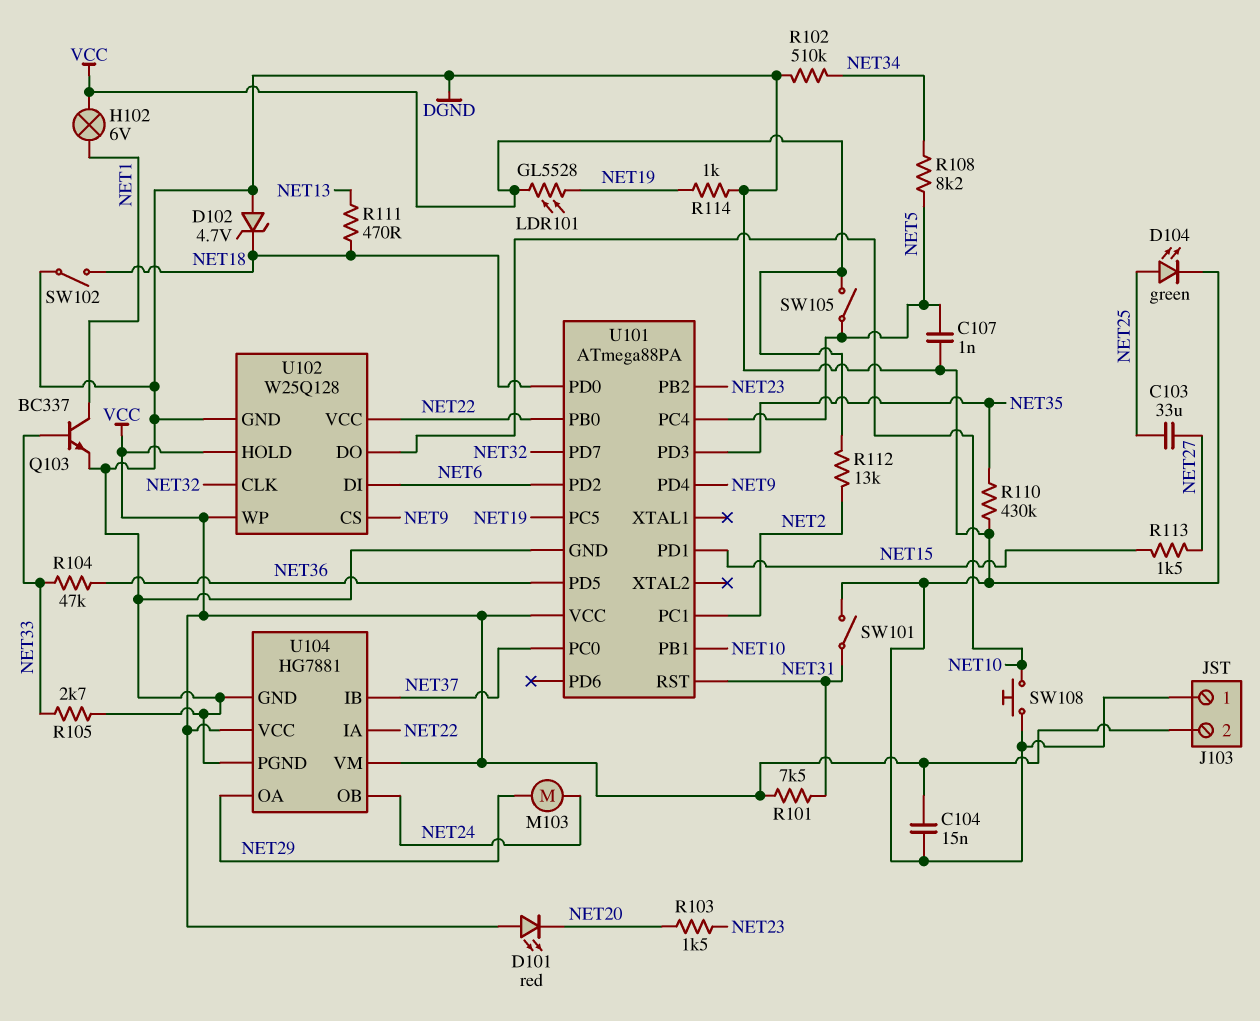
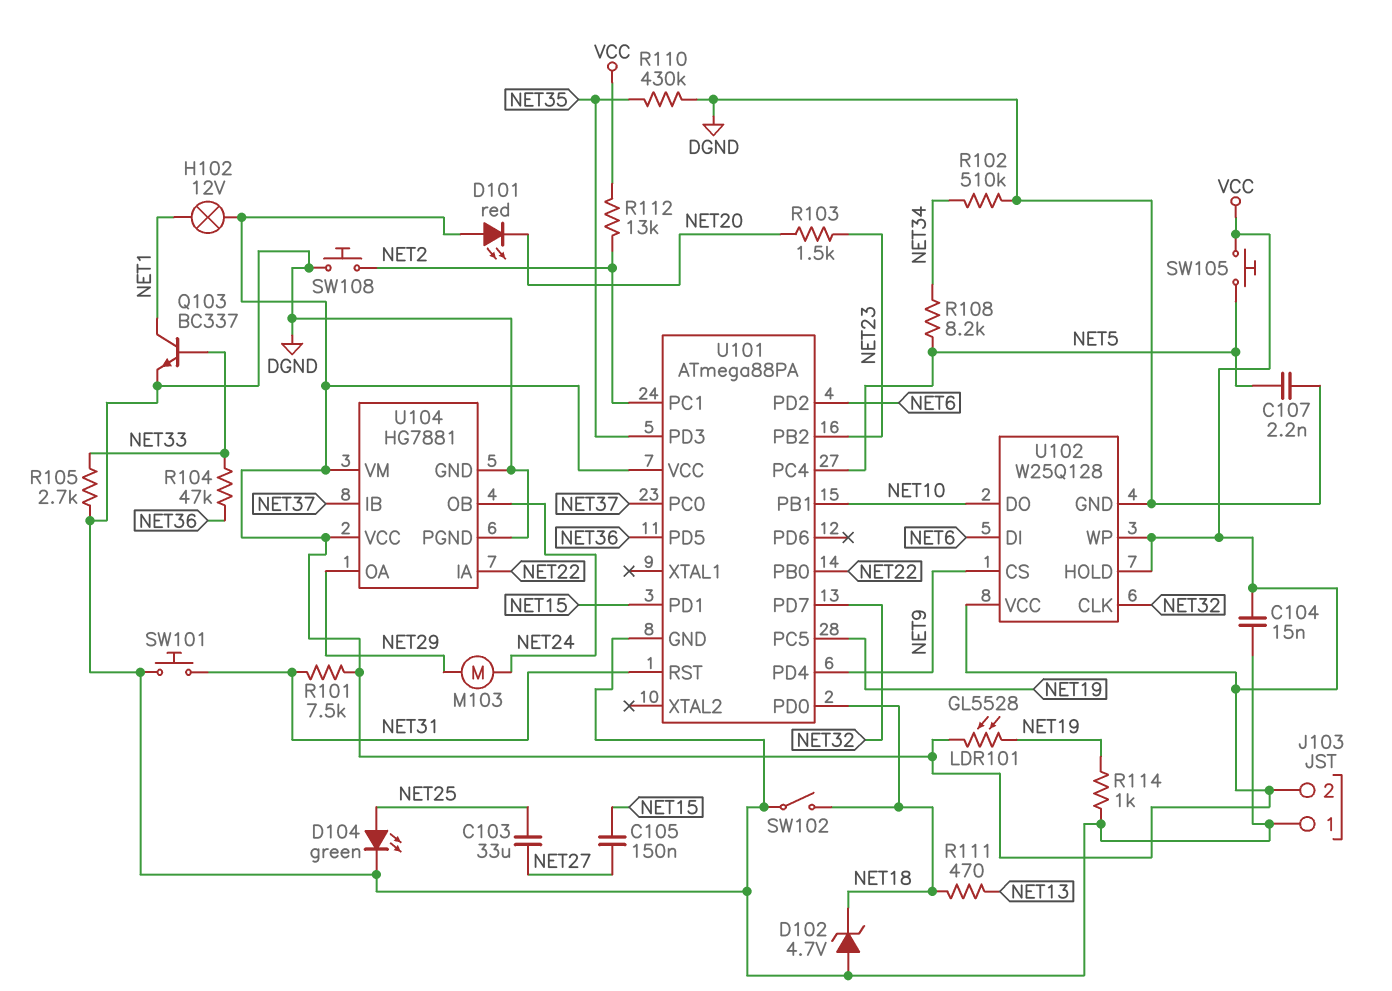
C105: none -> 150nF (NET15, NET27)
C107: 1nF (DGND, NET5) -> 2.2nF (DGND, NET5)
H102: lamp 6V (NET1, VCC) -> lamp 12V (NET1, VCC)
R113: 1.5k (NET15, NET27) -> none
SW101: switch (DGND, NET31) -> button (DGND, NET31)
SW105: switch (NET5, VCC) -> button (NET5, VCC)
SW108: button (DGND, NET10) -> button (DGND, NET2)
U102 pin VCC: NET22 -> VCC

